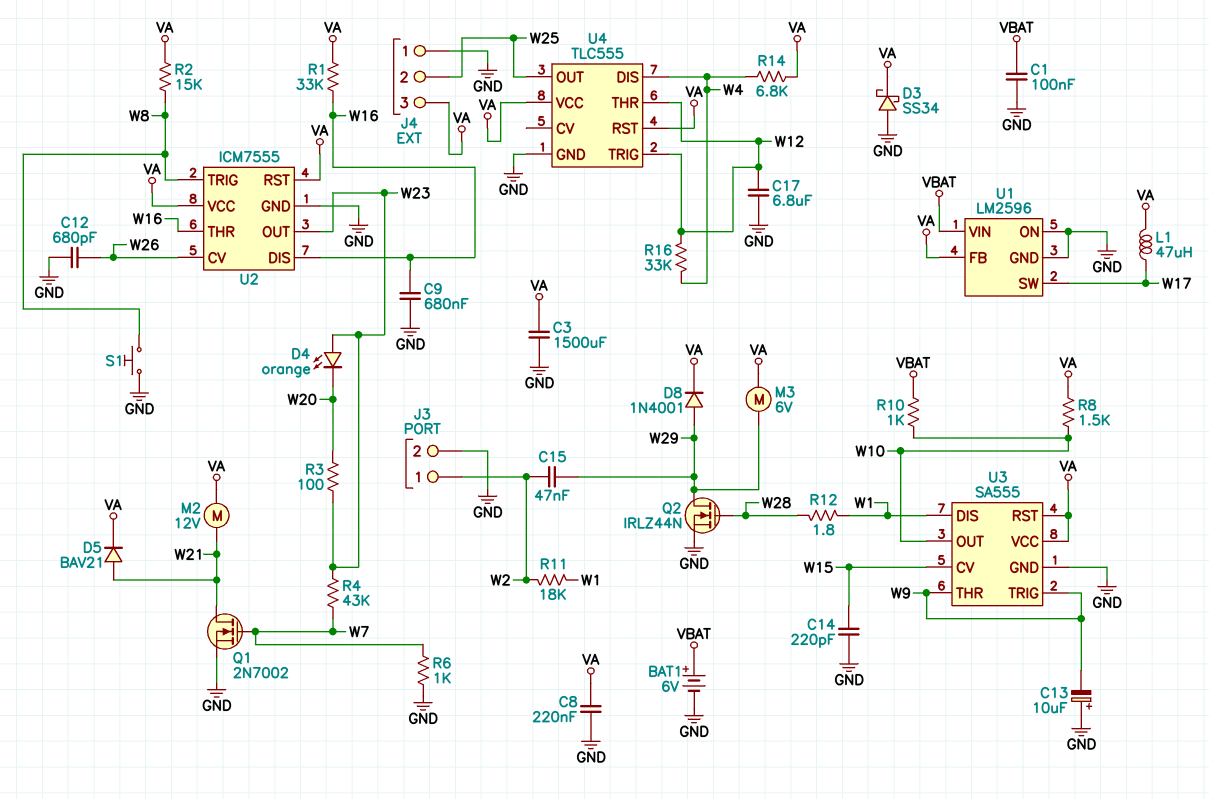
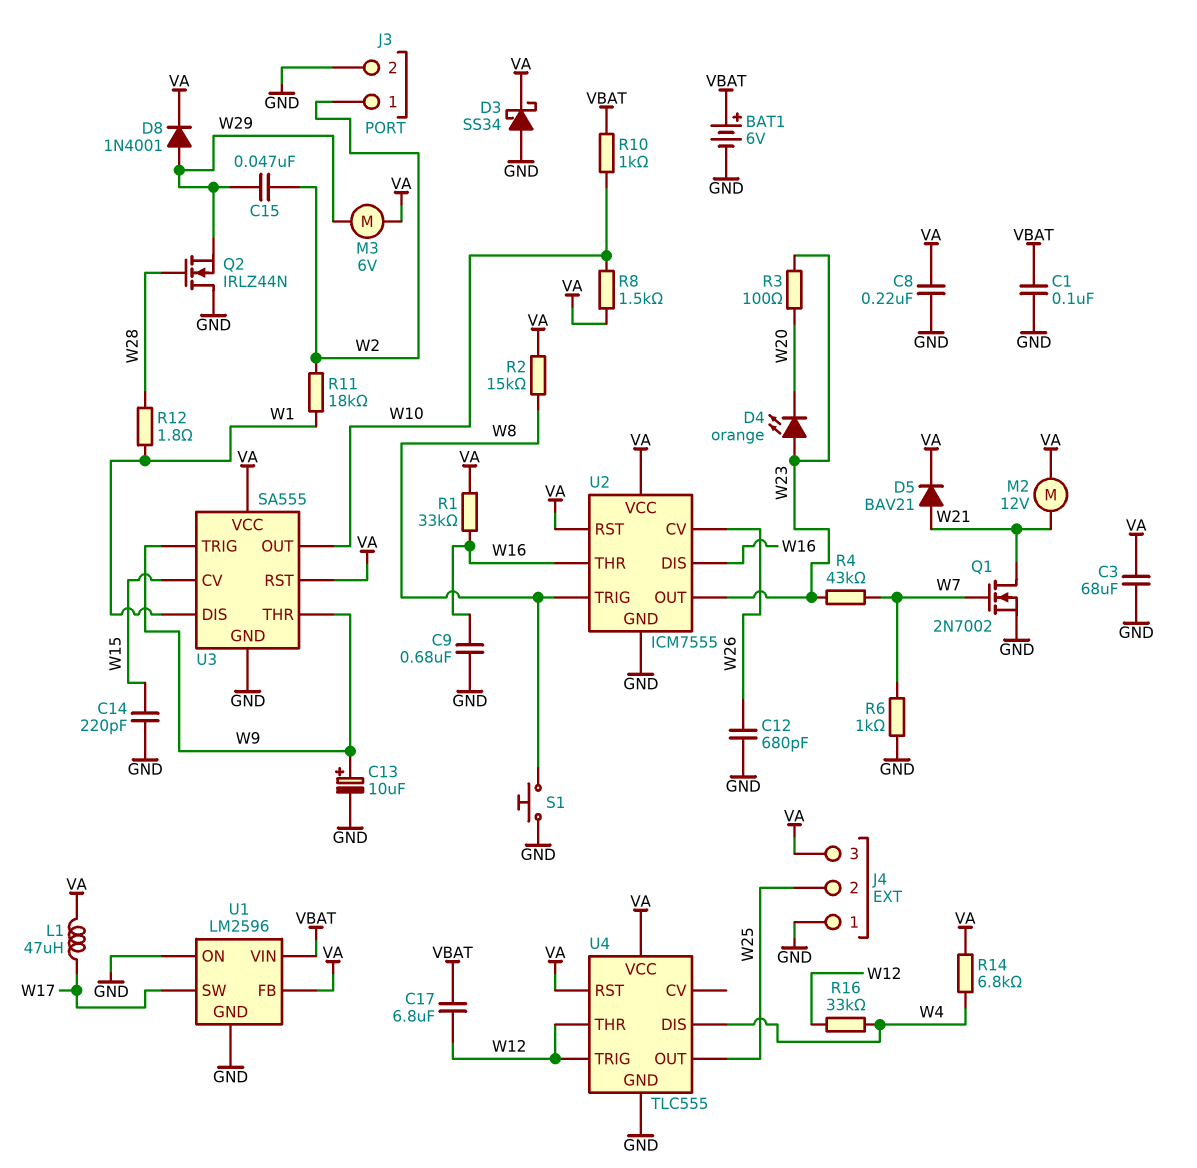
C3: 1500uF (GND, VA) -> 68uF (GND, VA)
C13: 10uF (plus GND, minus W9) -> 10uF (plus W9, minus GND)
C17: 6.8uF (GND, W12) -> 6.8uF (VBAT, W12)
Q2: NMOS IRLZ44N (G W28, D W29, S GND) -> NMOS IRLZ44N (G W28, D GND, S W29)

